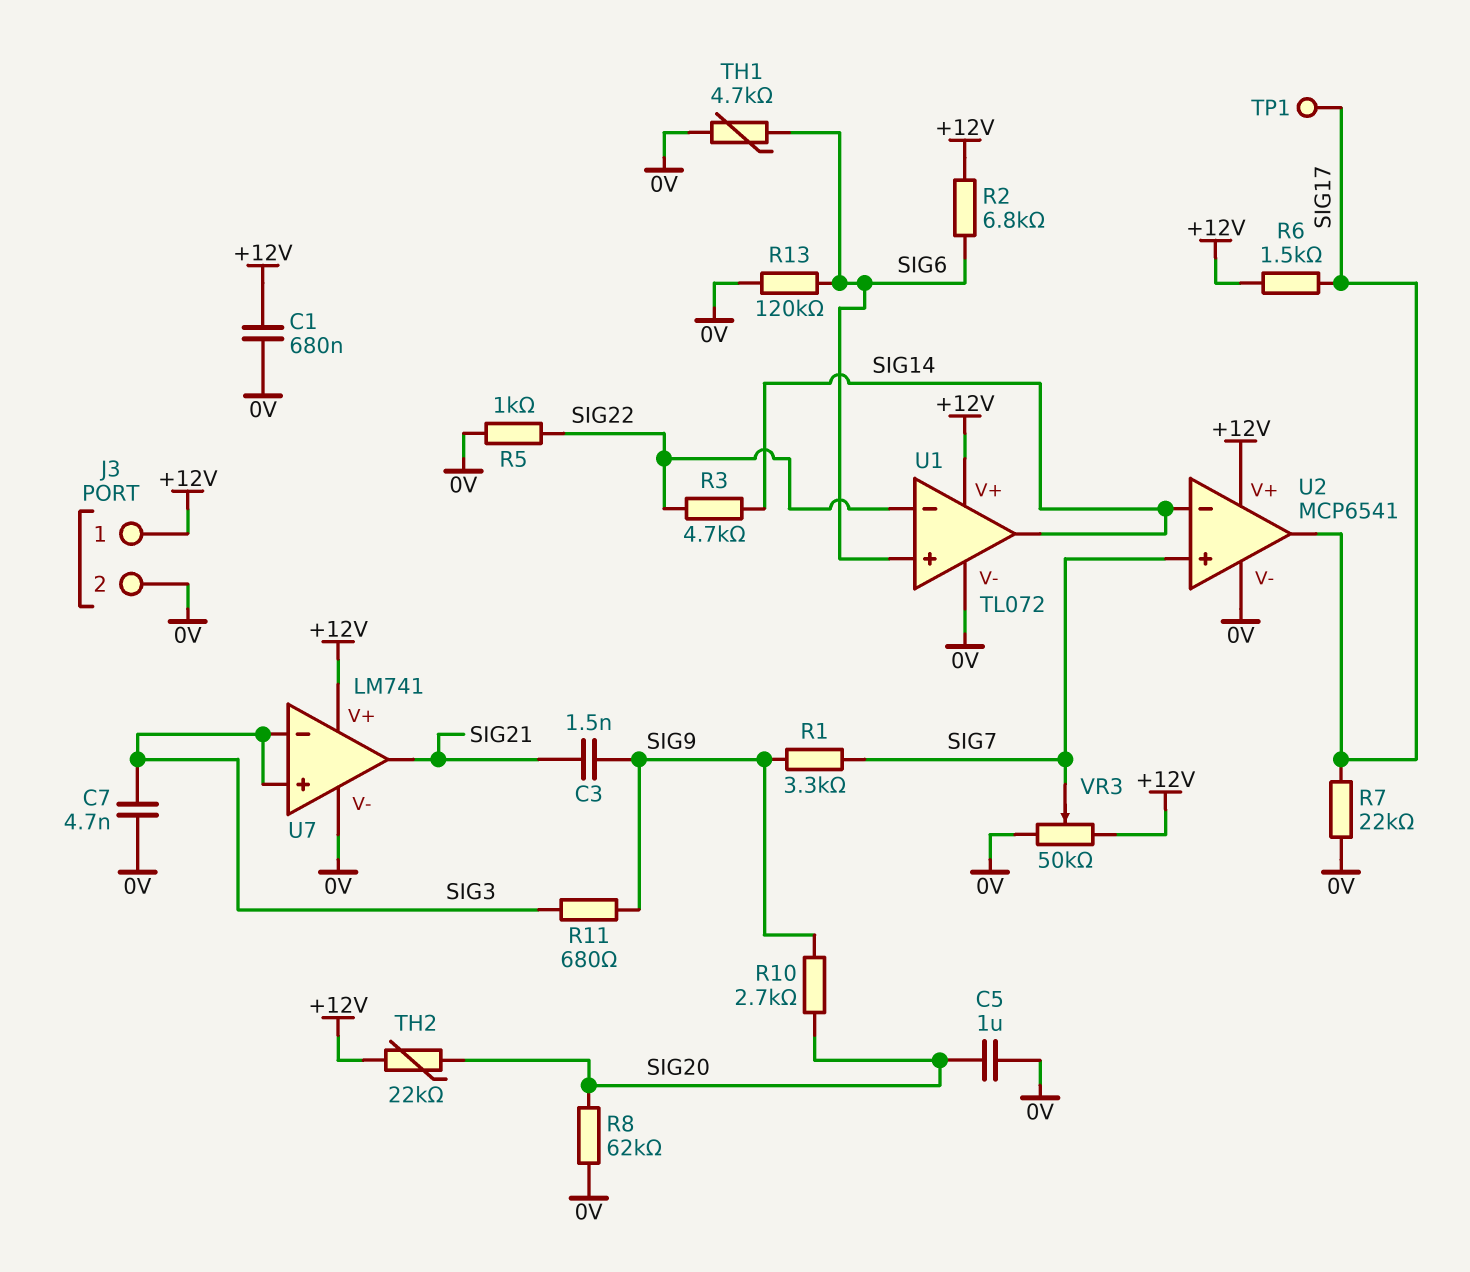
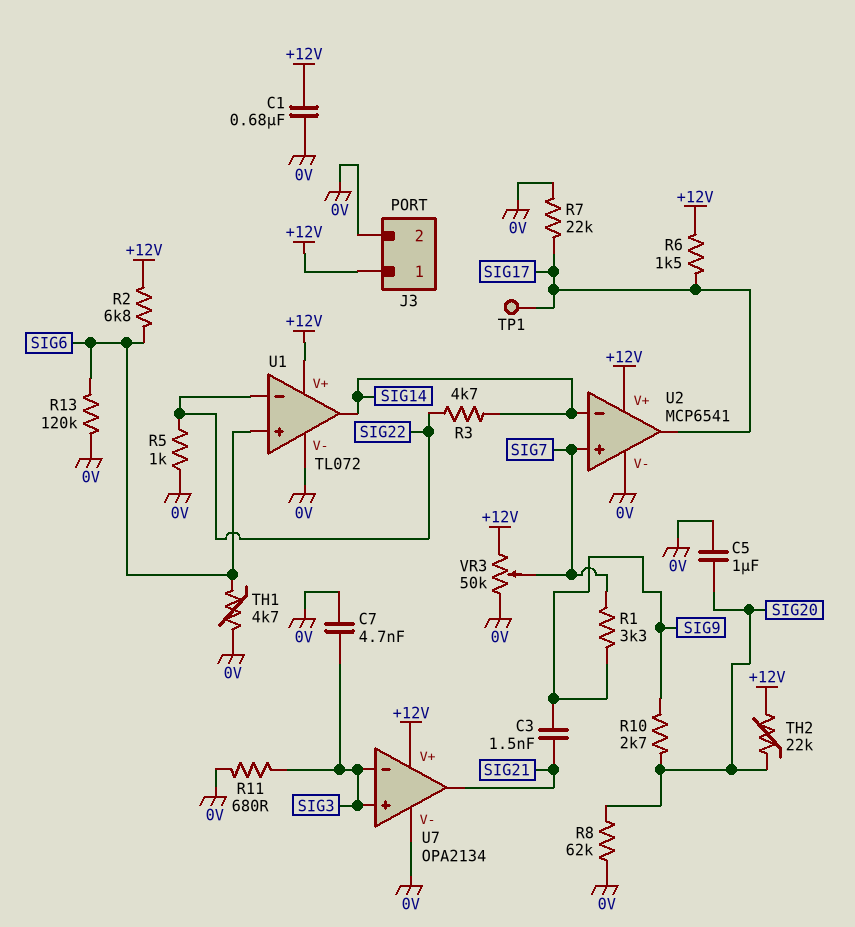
R11: 680 (SIG3, SIG9) -> 680 (0V, SIG3)
U7: LM741 -> OPA2134

